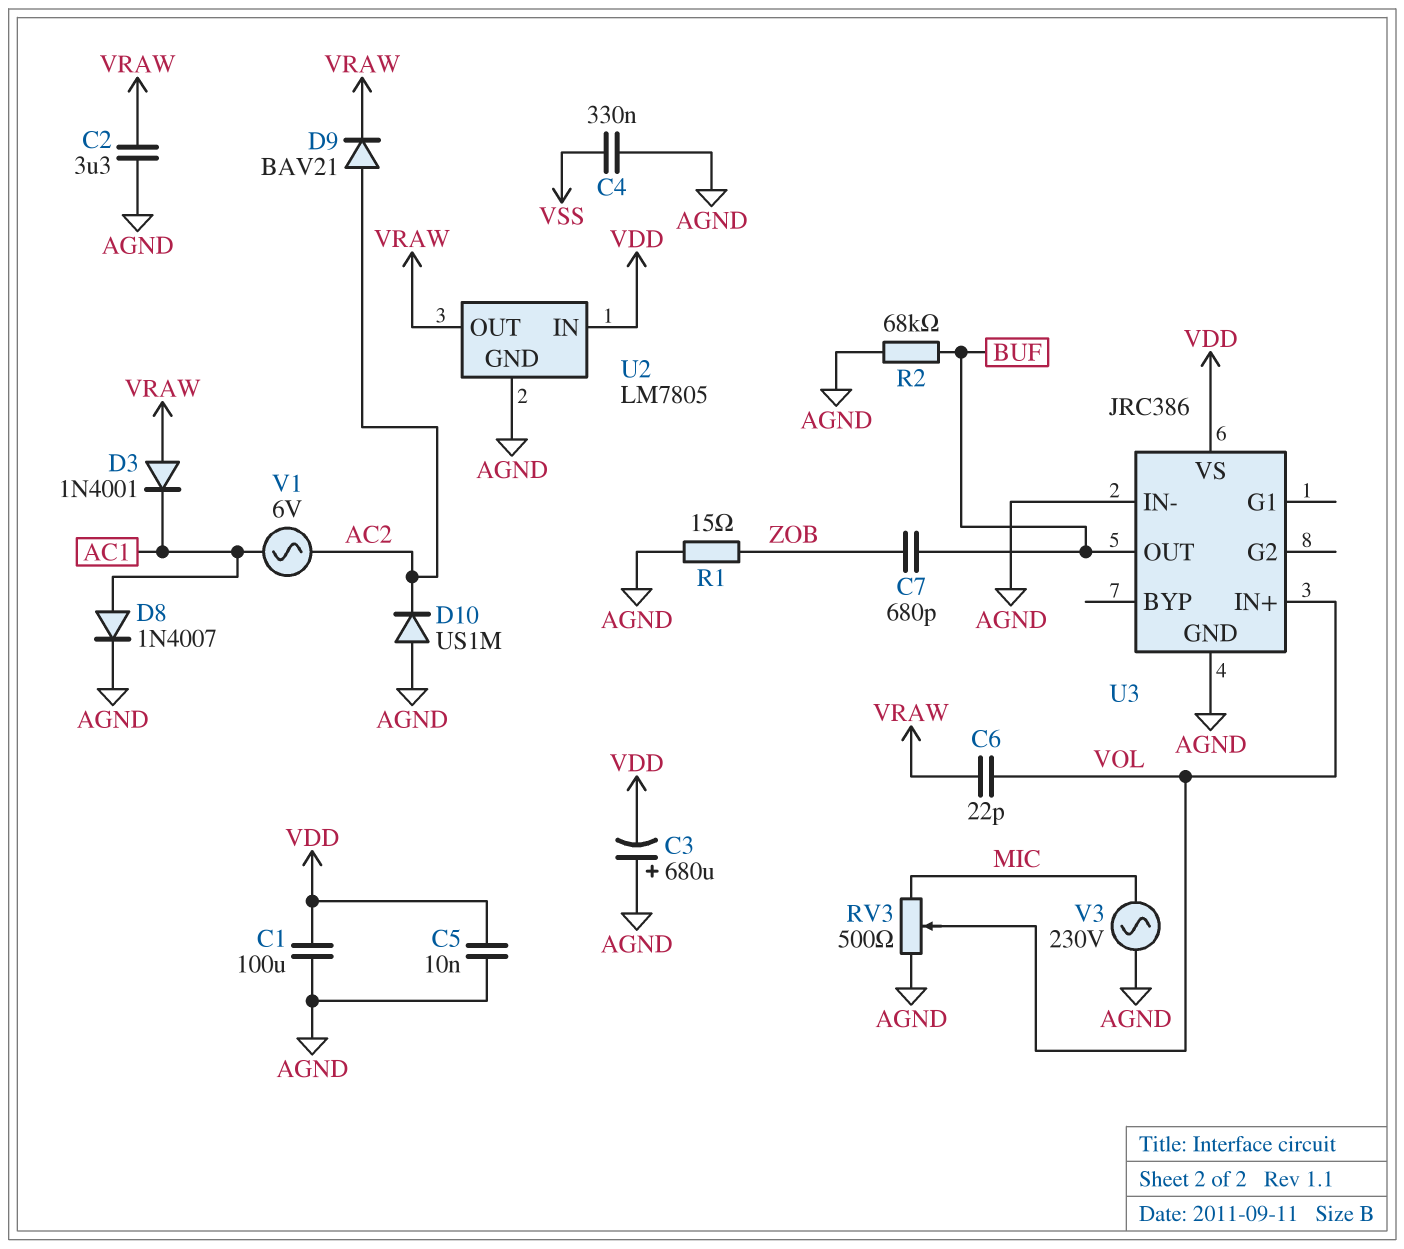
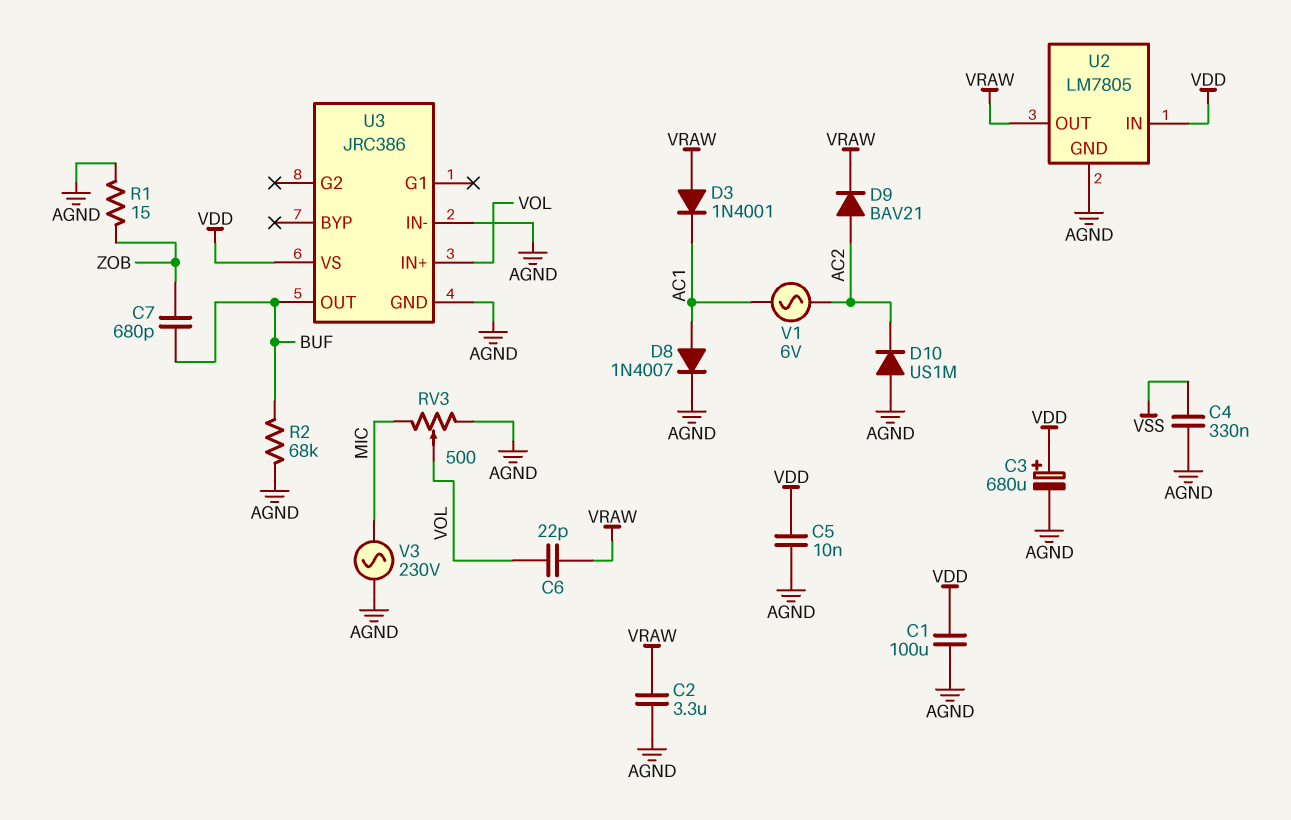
C3: 680uF (plus AGND, minus VDD) -> 680uF (plus VDD, minus AGND)

